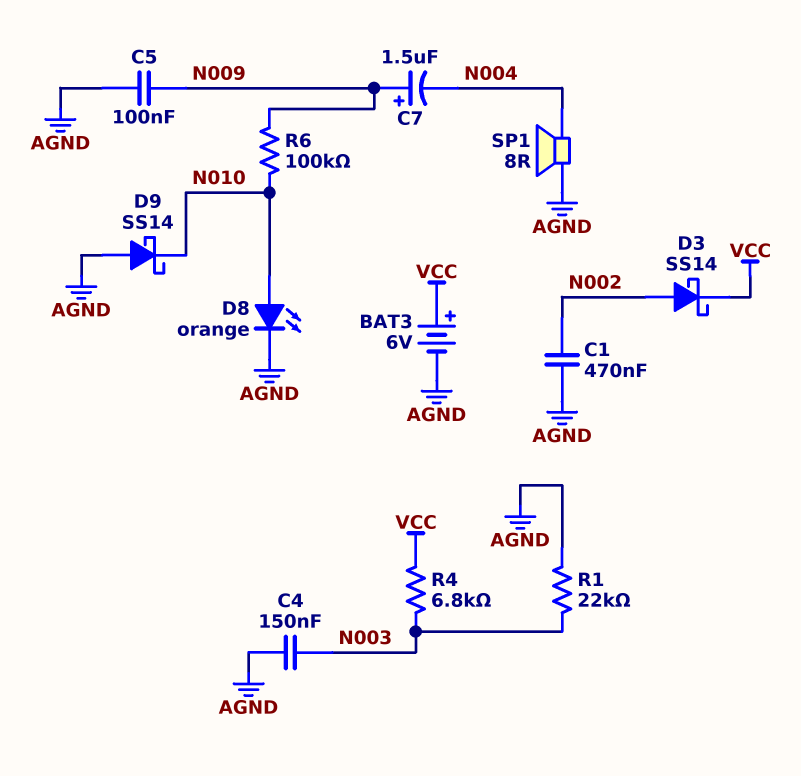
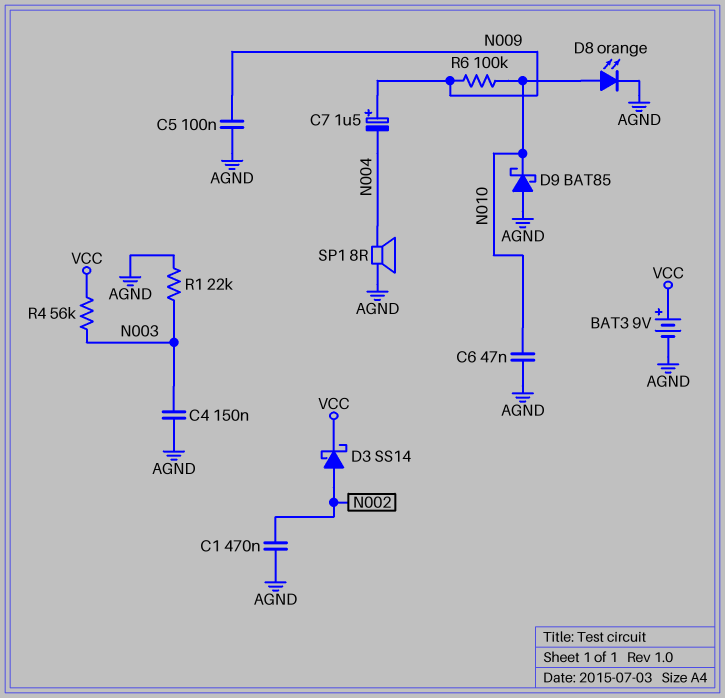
BAT3: 6V (plus VCC, minus AGND) -> 9V (plus VCC, minus AGND)
C6: none -> 47nF (AGND, N010)
D9: schottky SS14 (A AGND, K N010) -> schottky BAT85 (A AGND, K N010)
R4: 6.8k (N003, VCC) -> 56k (N003, VCC)

